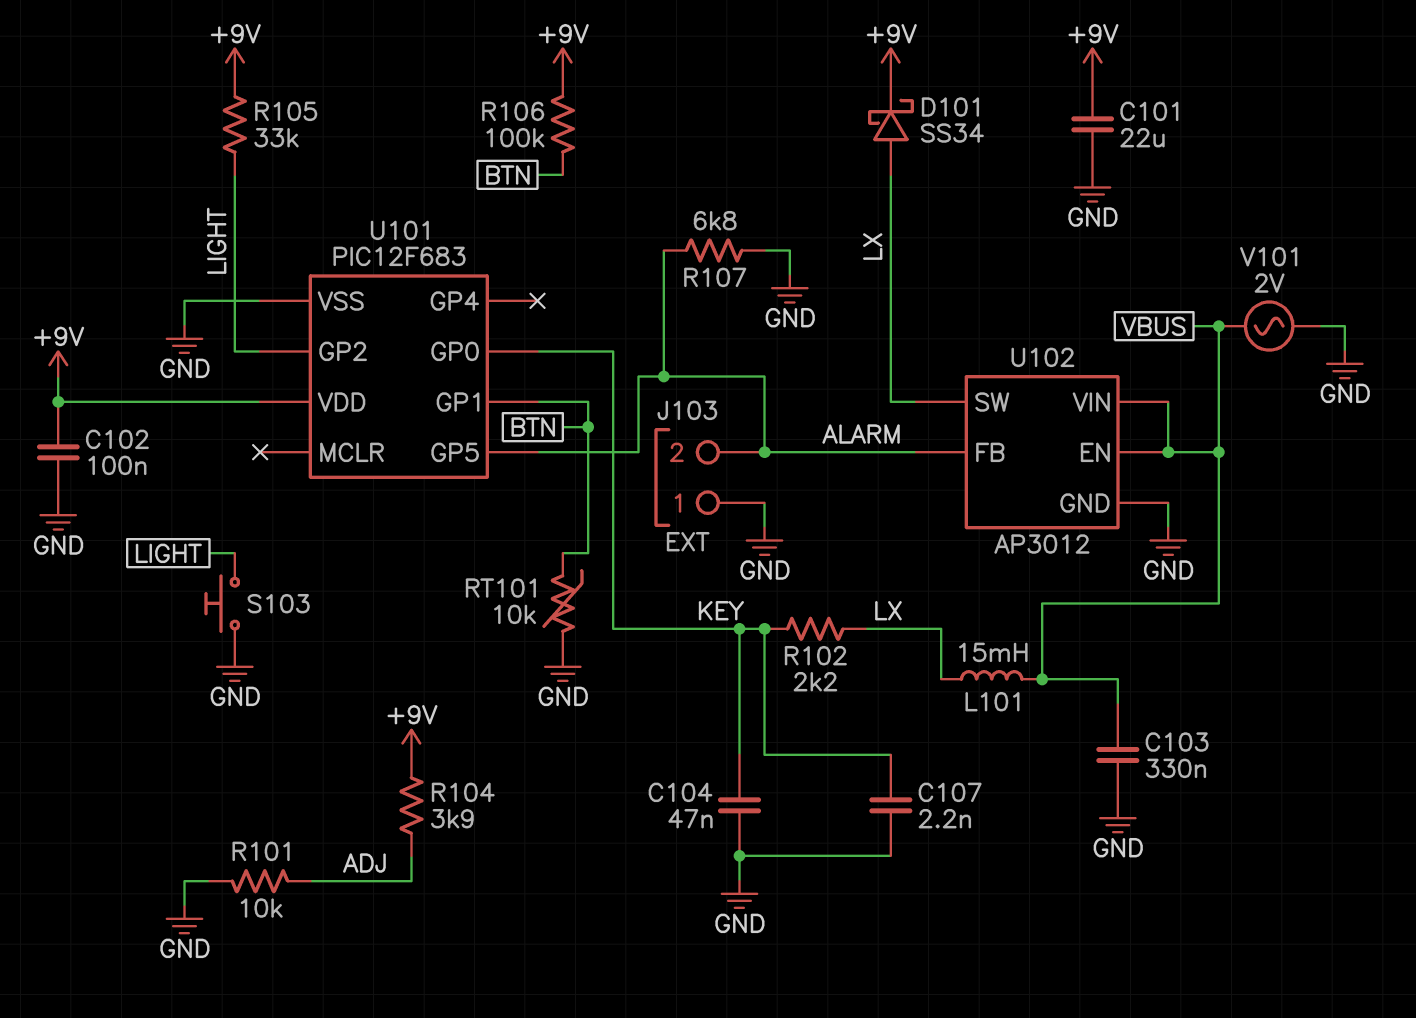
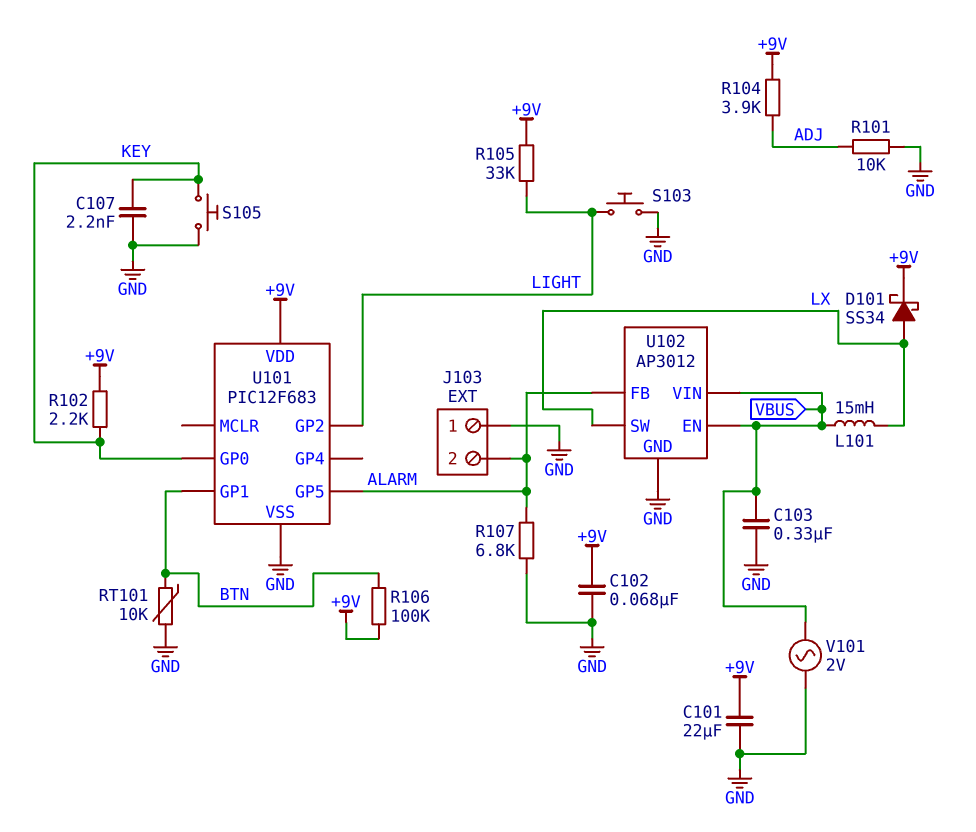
C102: 100nF (+9V, GND) -> 68nF (+9V, GND)
C104: 47nF (GND, KEY) -> none
R102: 2.2k (KEY, LX) -> 2.2k (+9V, KEY)
S105: none -> button (GND, KEY)

